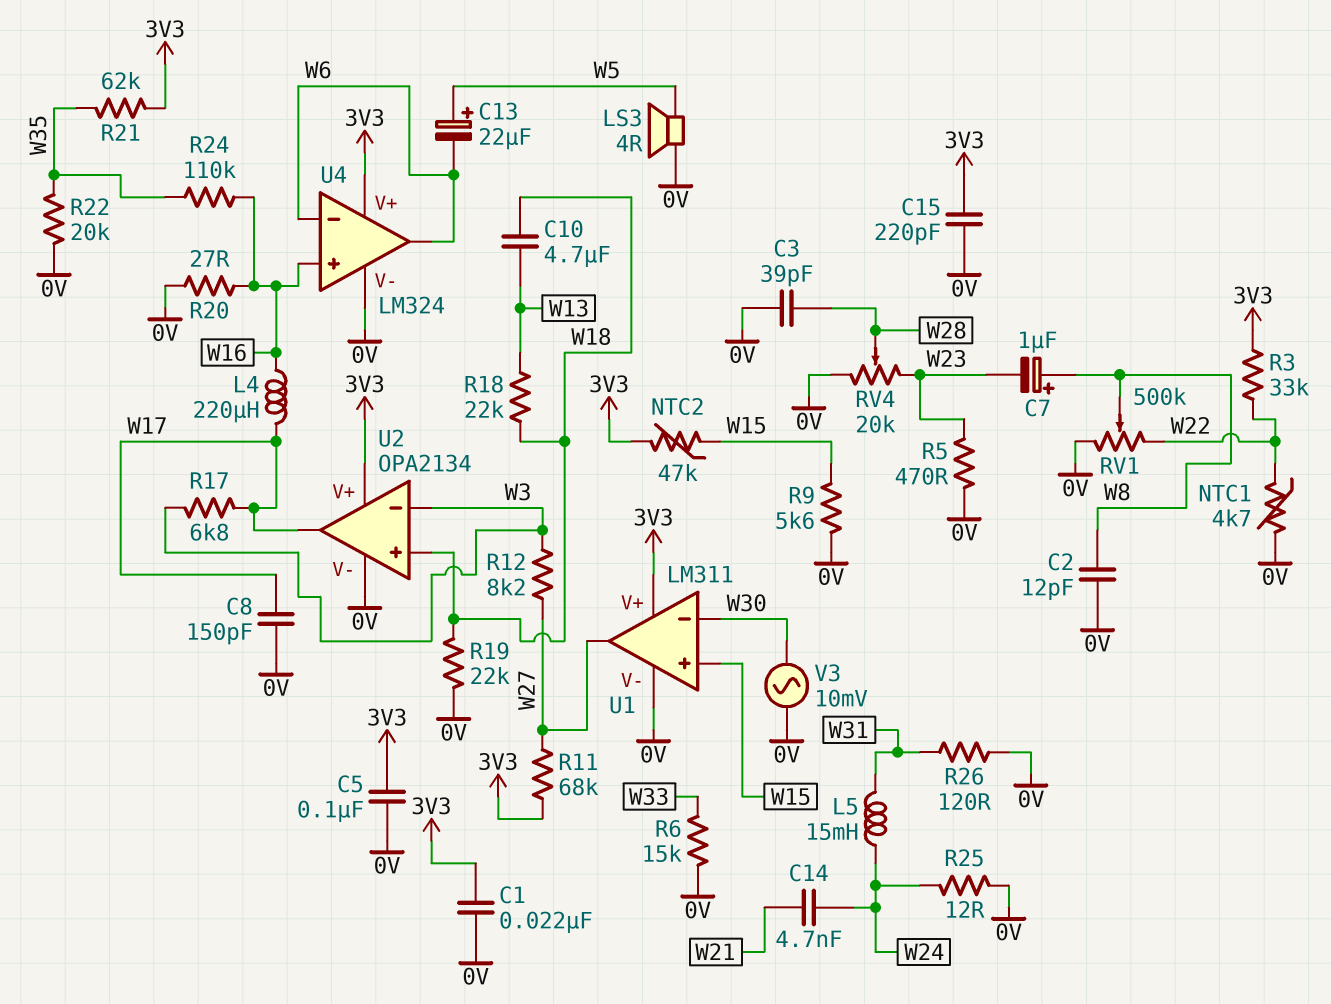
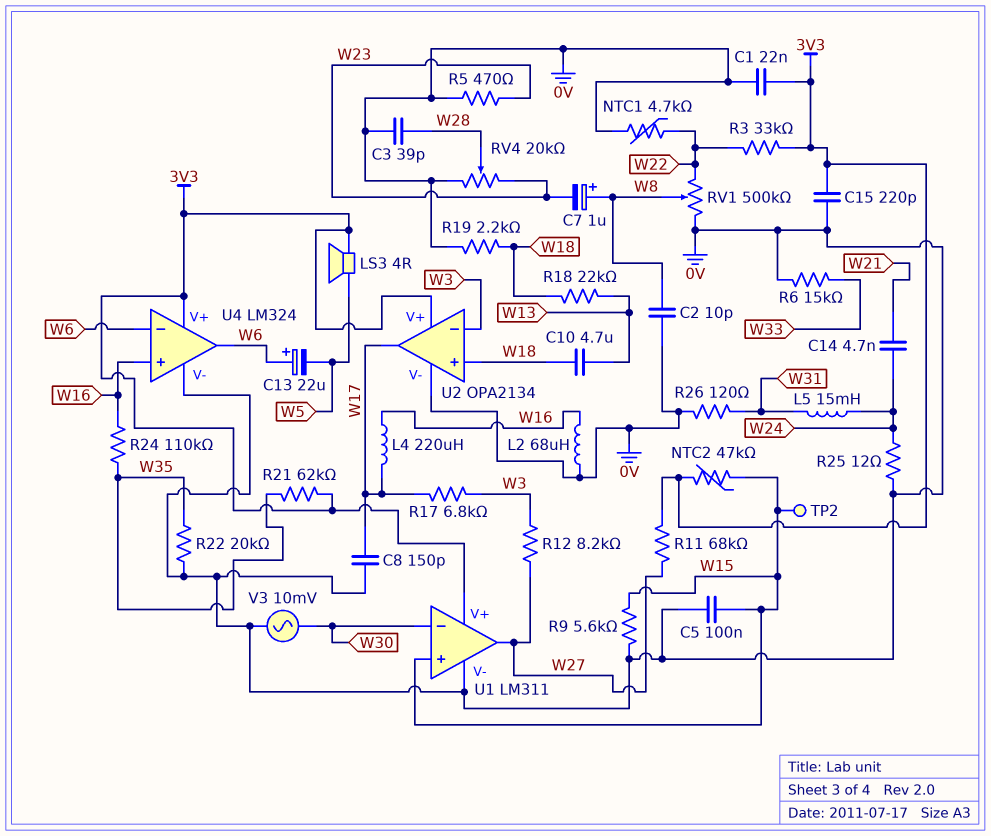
C2: 12pF (0V, W8) -> 10pF (0V, W8)
C5: 100nF (0V, 3V3) -> 100nF (0V, W15)
C13: 22uF (plus W5, minus W6) -> 22uF (plus W6, minus W5)
L2: none -> 68uH (0V, W16)
LS3: speaker 4R (0V, W5) -> speaker 4R (3V3, W5)
R19: 22k (0V, W18) -> 2.2k (0V, W18)
R20: 27 (0V, W16) -> none
TP2: none -> test point (W15)

